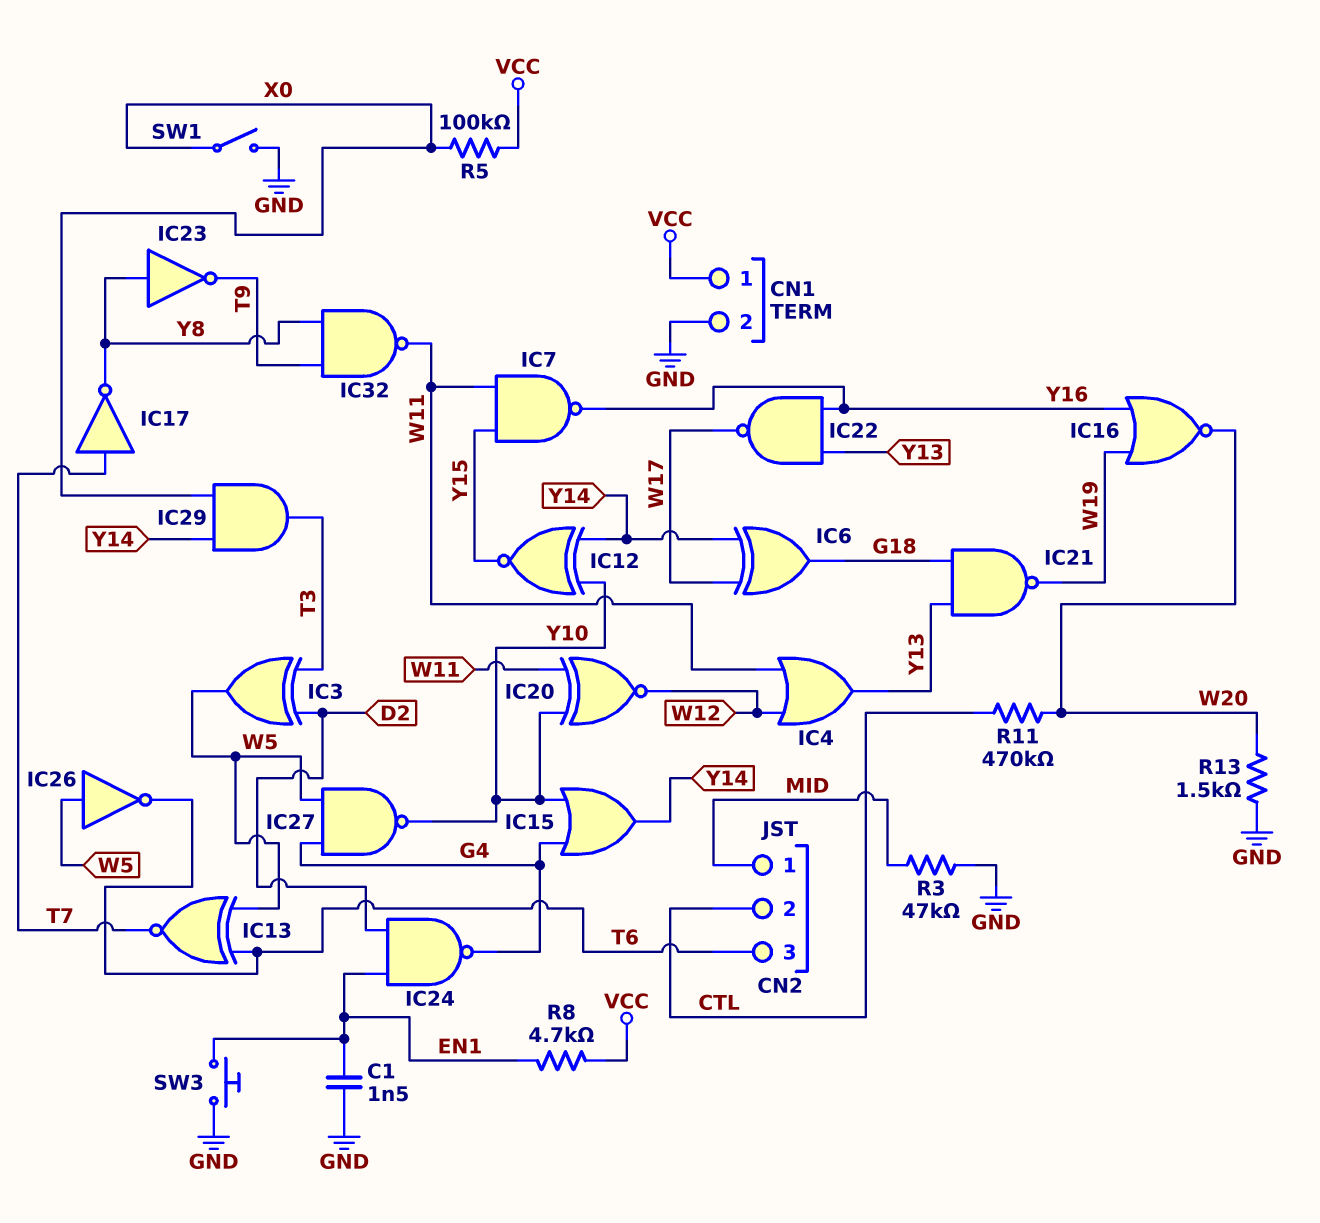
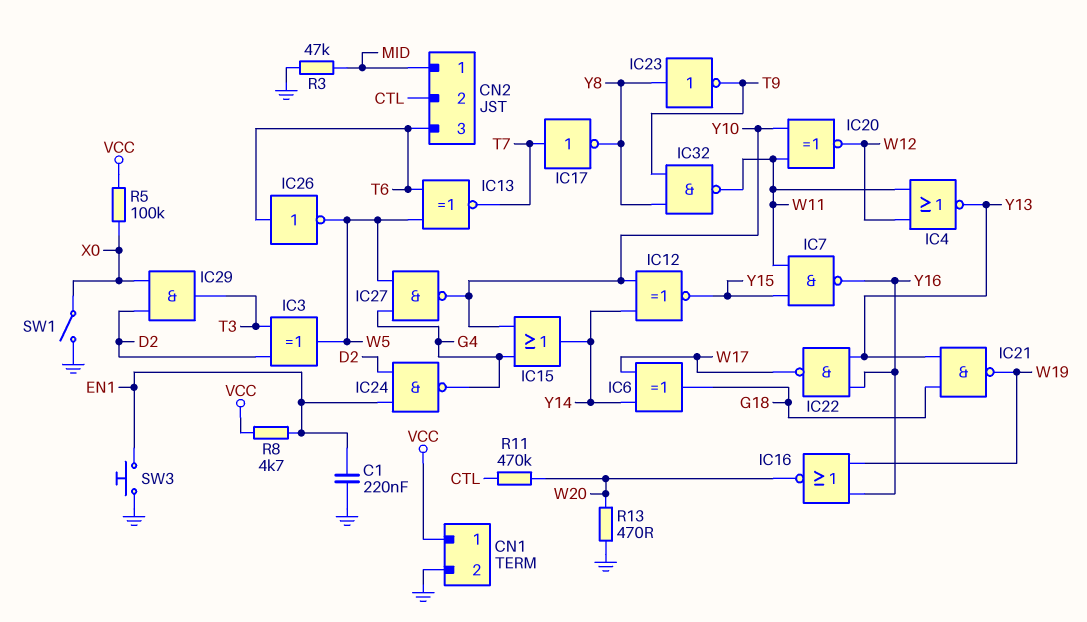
C1: 1.5nF (EN1, GND) -> 220nF (EN1, GND)
IC4: OR (in W11, in W12, out Y13) -> NOR (in W11, in W12, out Y13)
IC26: NOT (in W5, out T6) -> NOT (in T6, out W5)
IC29: AND (in X0, in Y14, out T3) -> AND (in D2, in X0, out T3)
R13: 1.5k (GND, W20) -> 470 (GND, W20)

